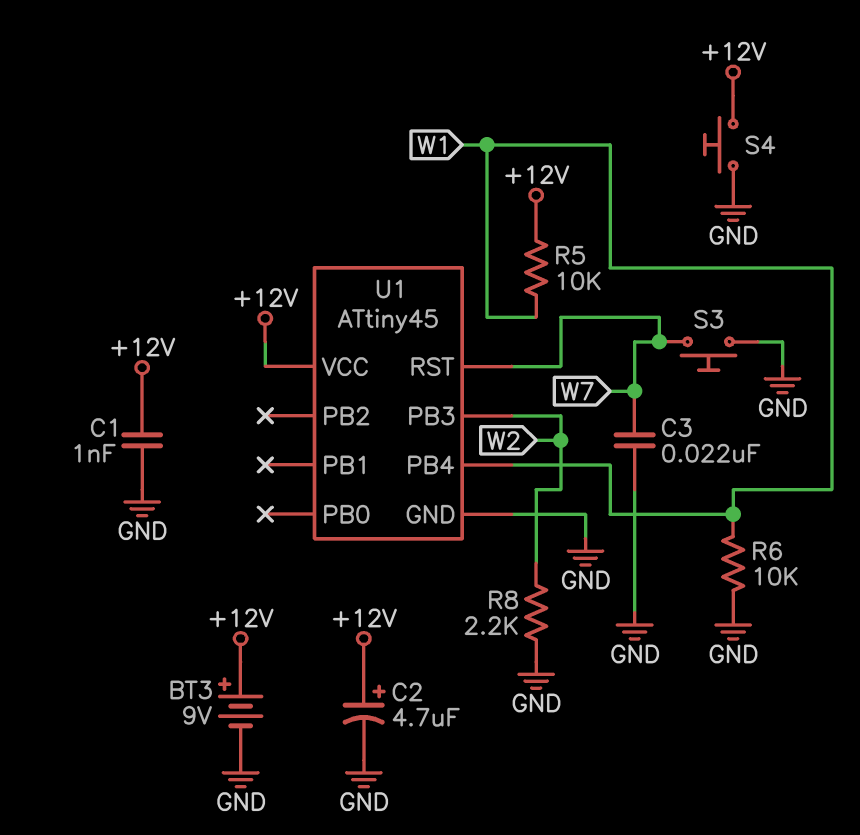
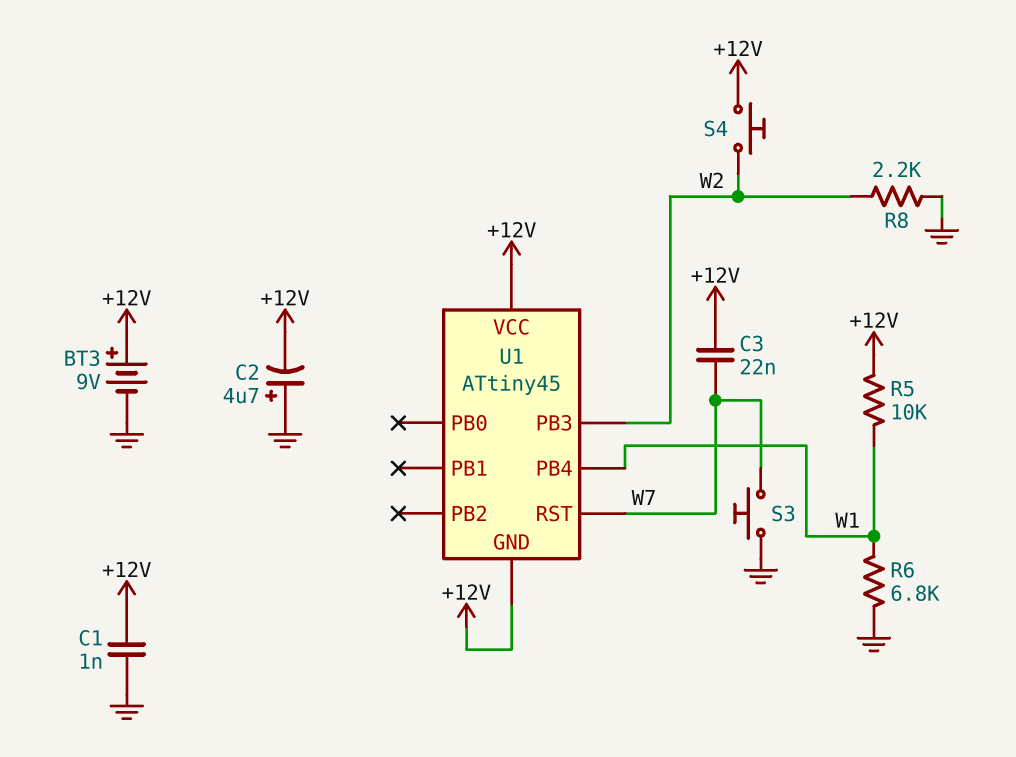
C2: 4.7uF (plus +12V, minus GND) -> 4.7uF (plus GND, minus +12V)
C3: 22nF (GND, W7) -> 22nF (+12V, W7)
R6: 10k (GND, W1) -> 6.8k (GND, W1)
S4: button (+12V, GND) -> button (+12V, W2)
U1 pin GND: GND -> +12V

